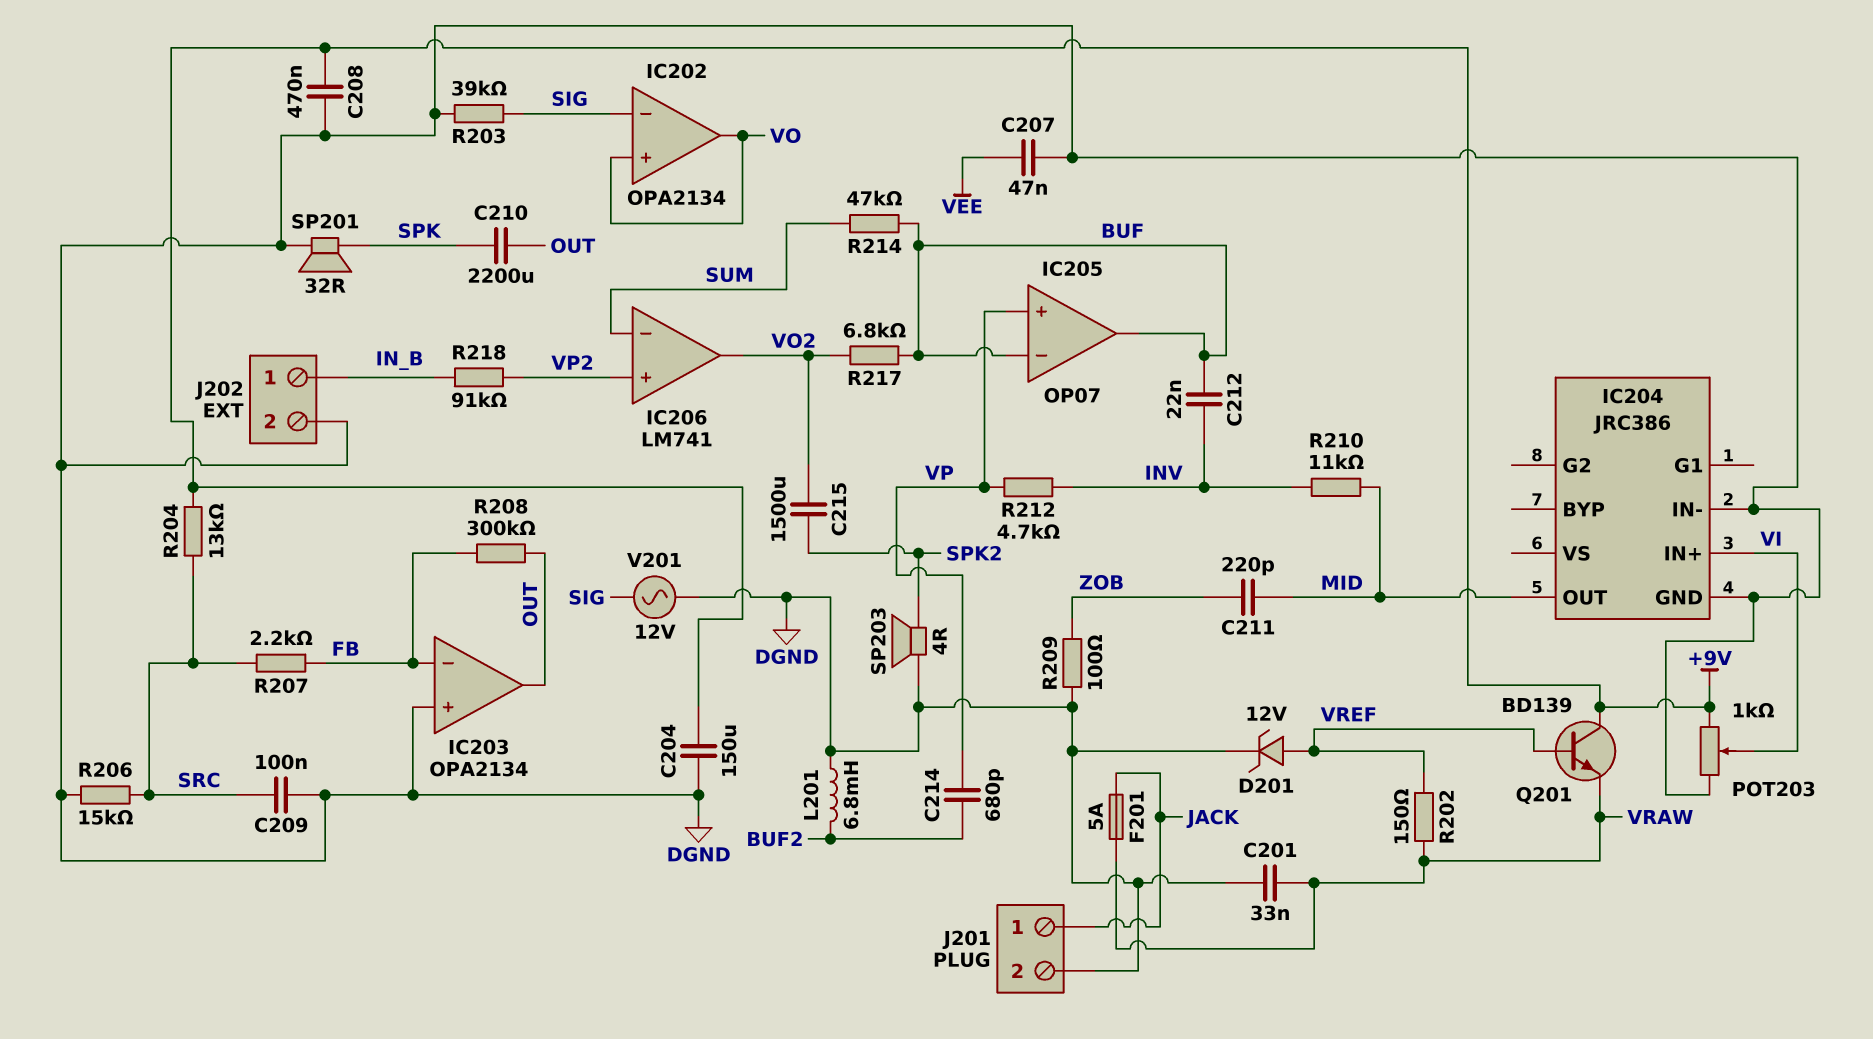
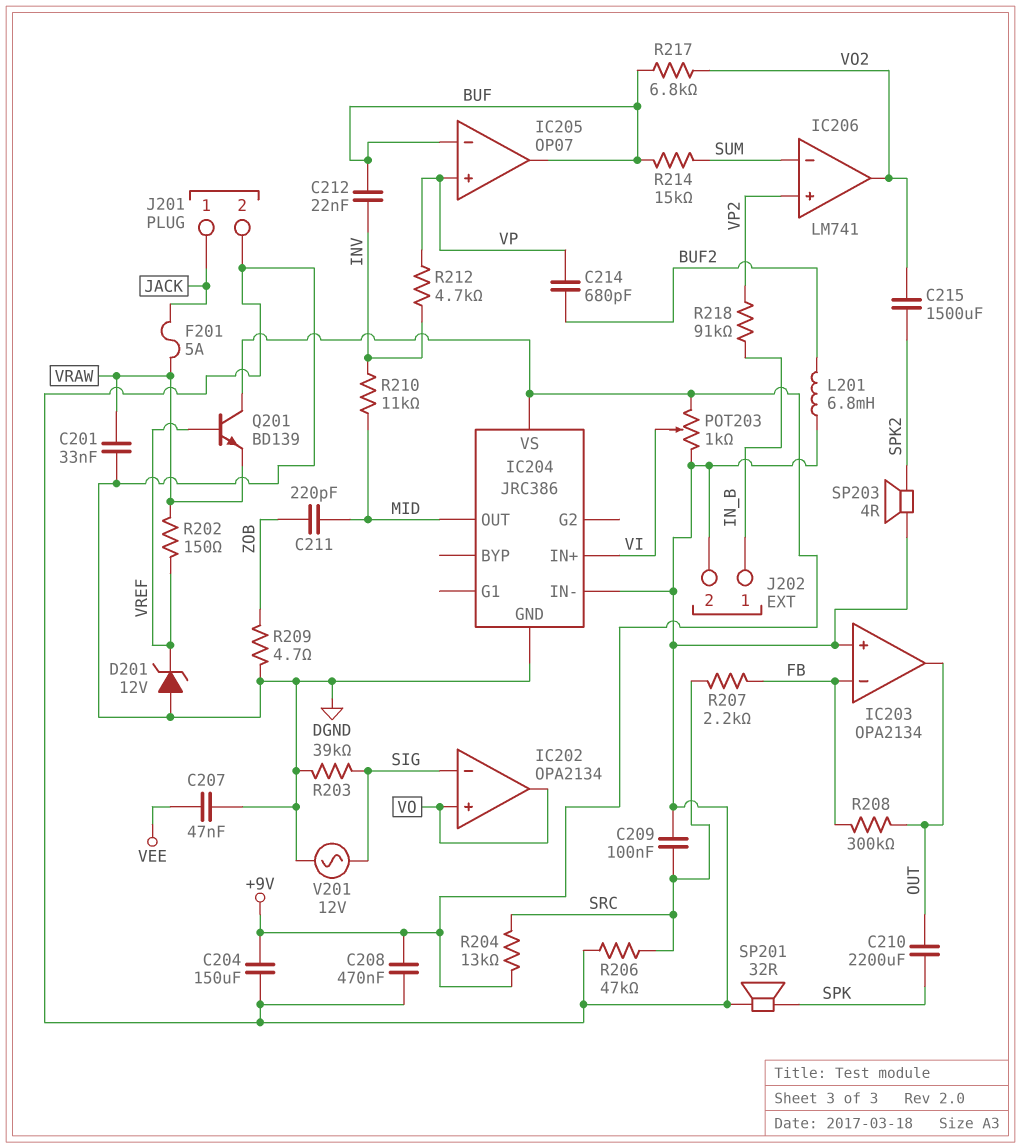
D201: zener 12V (A VREF, K DGND) -> zener 12V (A DGND, K VREF)
IC204 pin VS: none -> +9V
R206: 15k (DGND, SRC) -> 47k (DGND, SRC)
R209: 100 (DGND, ZOB) -> 4.7 (DGND, ZOB)
R214: 47k (BUF, SUM) -> 15k (BUF, SUM)

